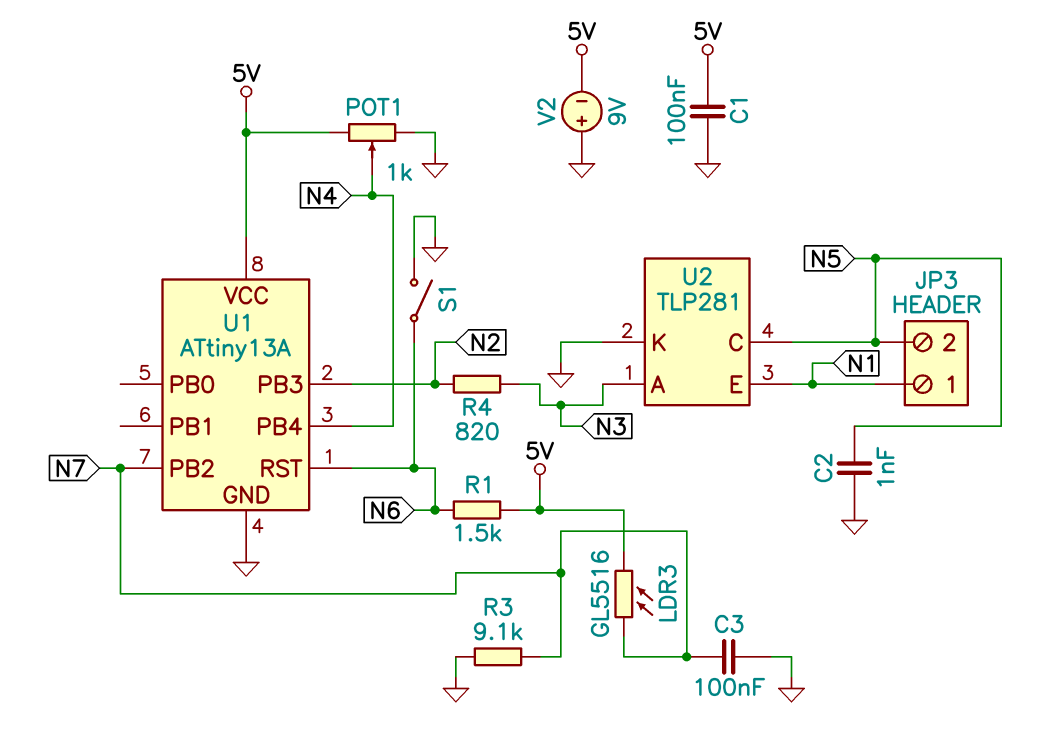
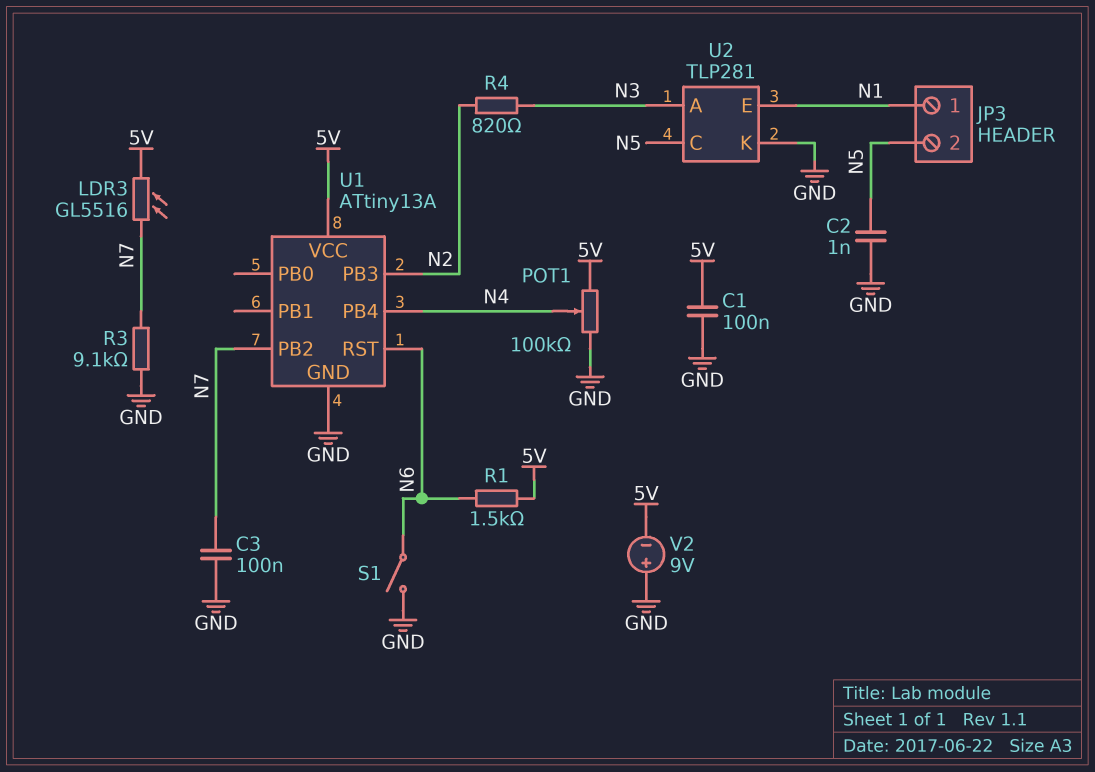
POT1: 1k (5V, GND, wiper N4) -> 100k (5V, GND, wiper N4)

